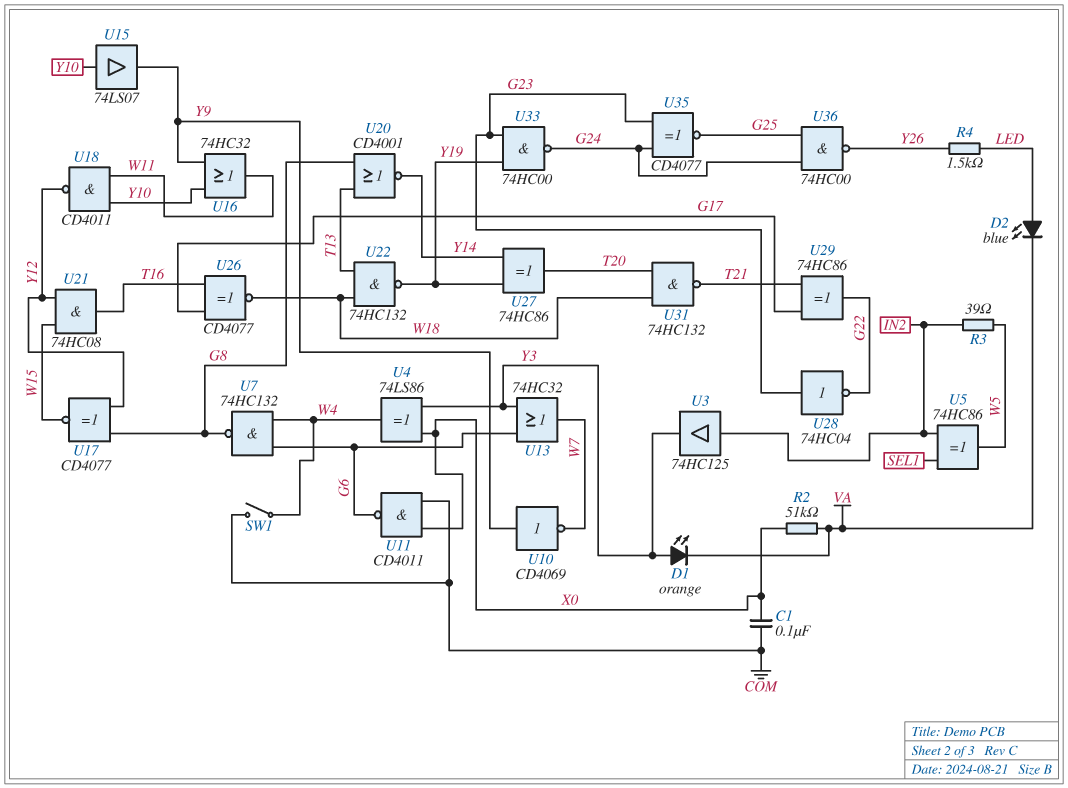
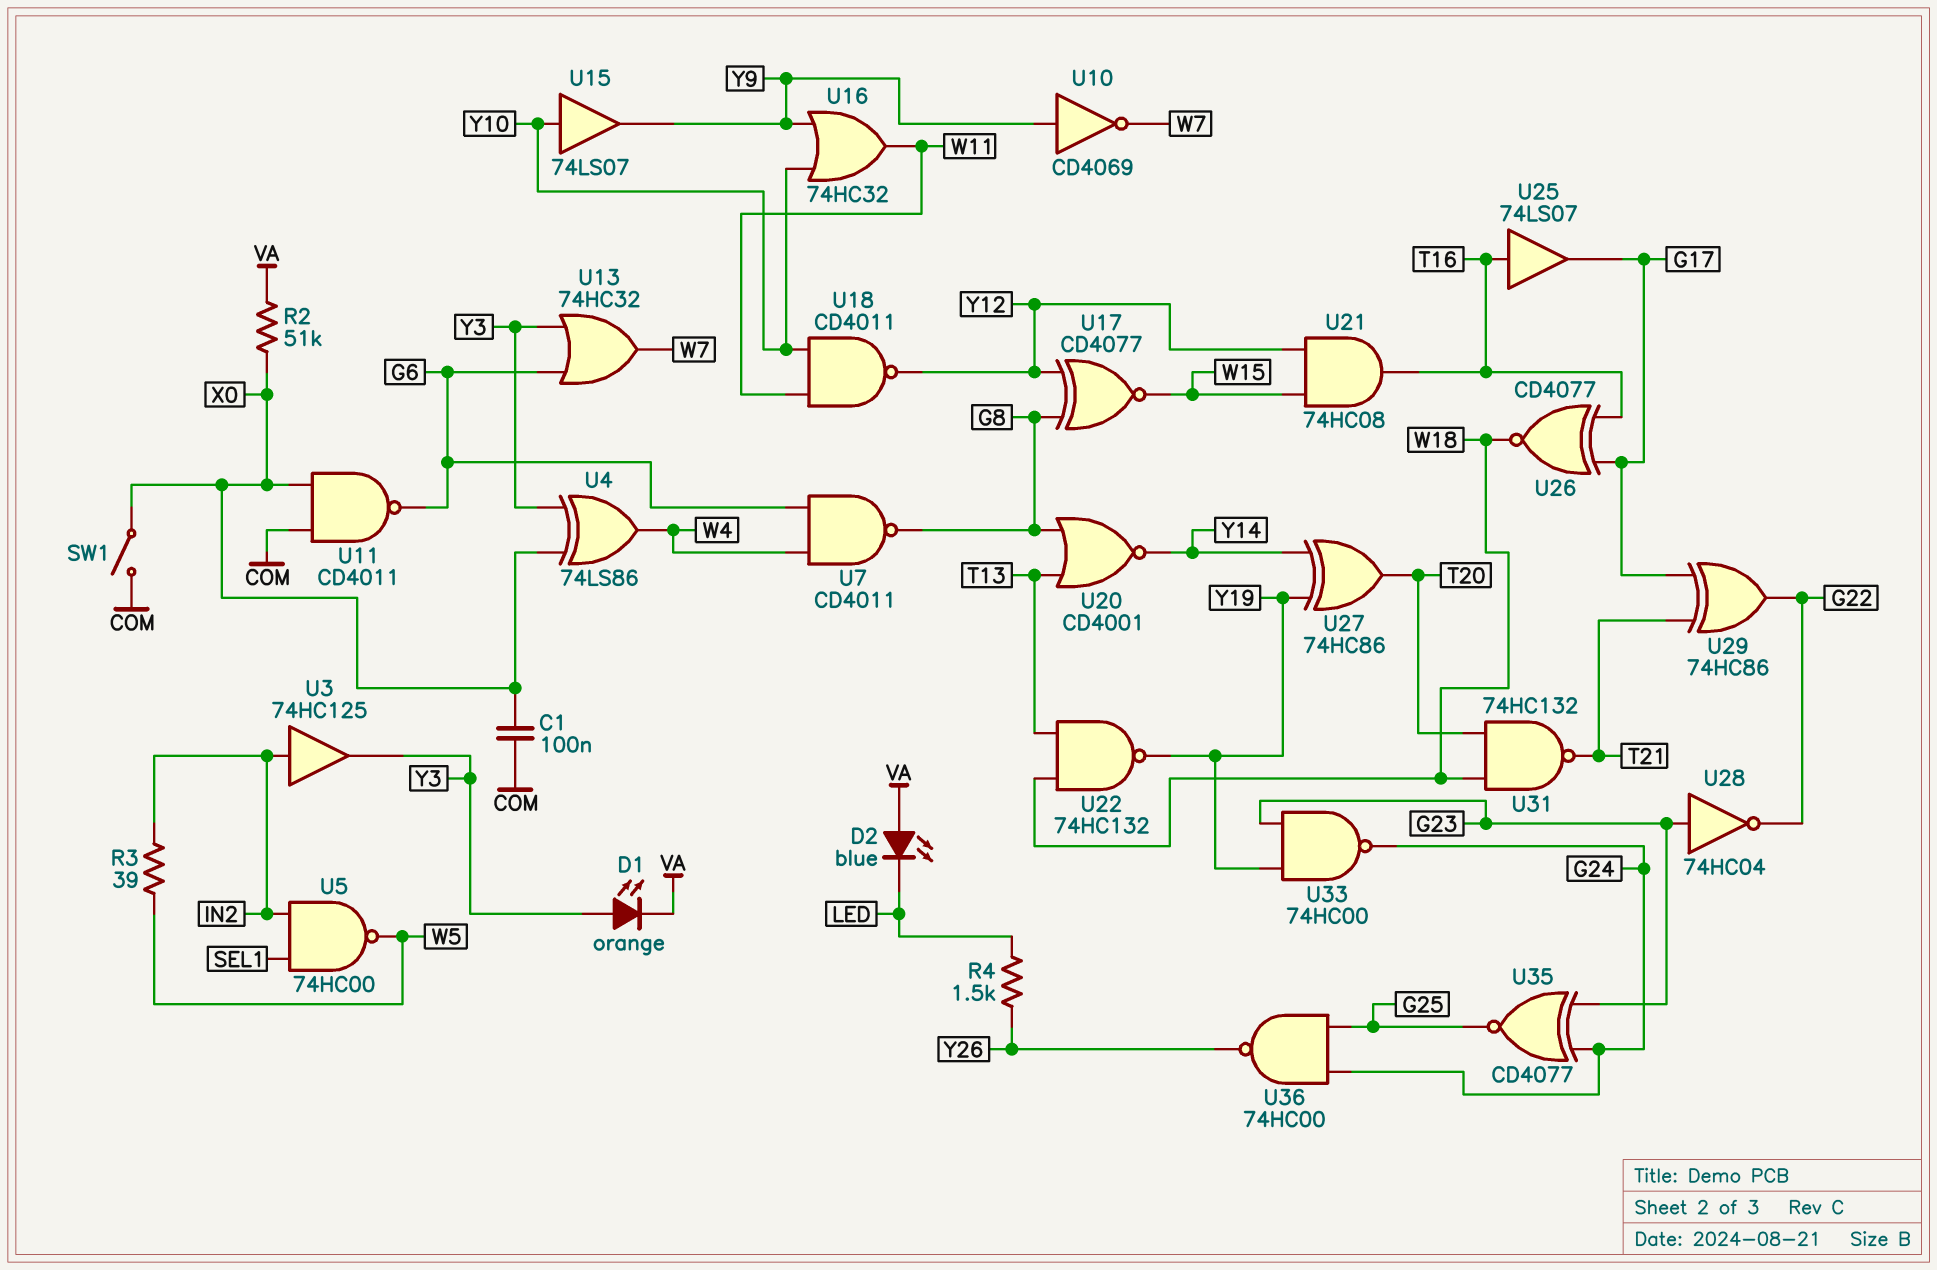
D2: LED blue (A LED, K VA) -> LED blue (A VA, K LED)
SW1: switch (COM, W4) -> switch (COM, X0)
U5: XOR 74HC86 (in IN2, in SEL1, out W5) -> NAND 74HC00 (in IN2, in SEL1, out W5)
U7: NAND 74HC132 (in G6, in W4, out G8) -> NAND CD4011 (in G6, in W4, out G8)
U25: none -> buffer 74LS07 (in T16, out G17)

